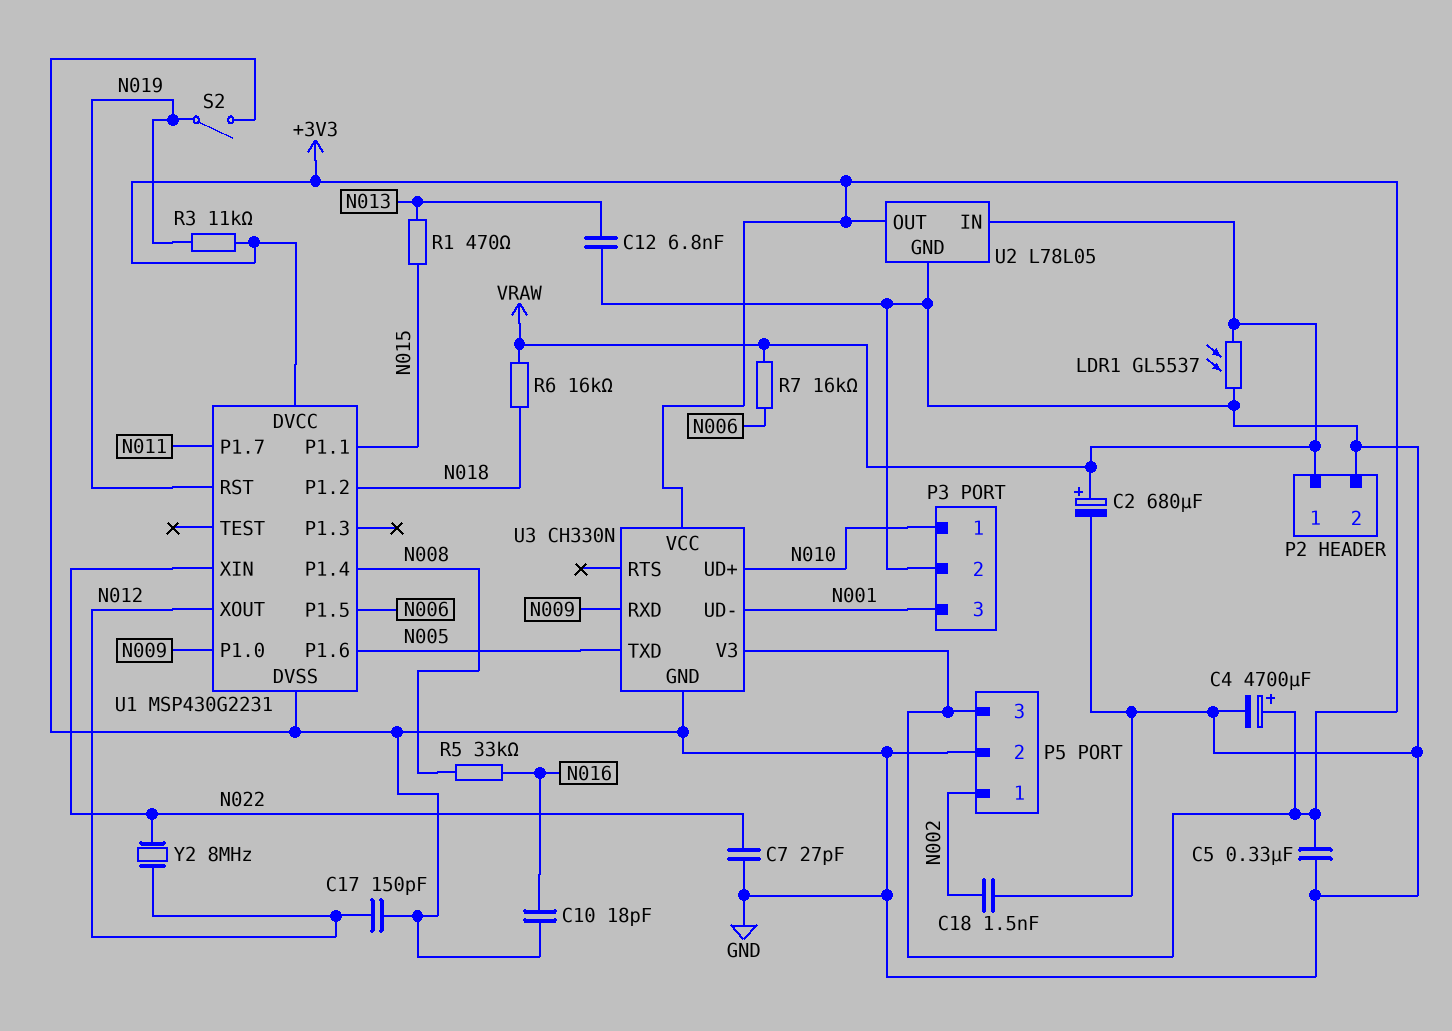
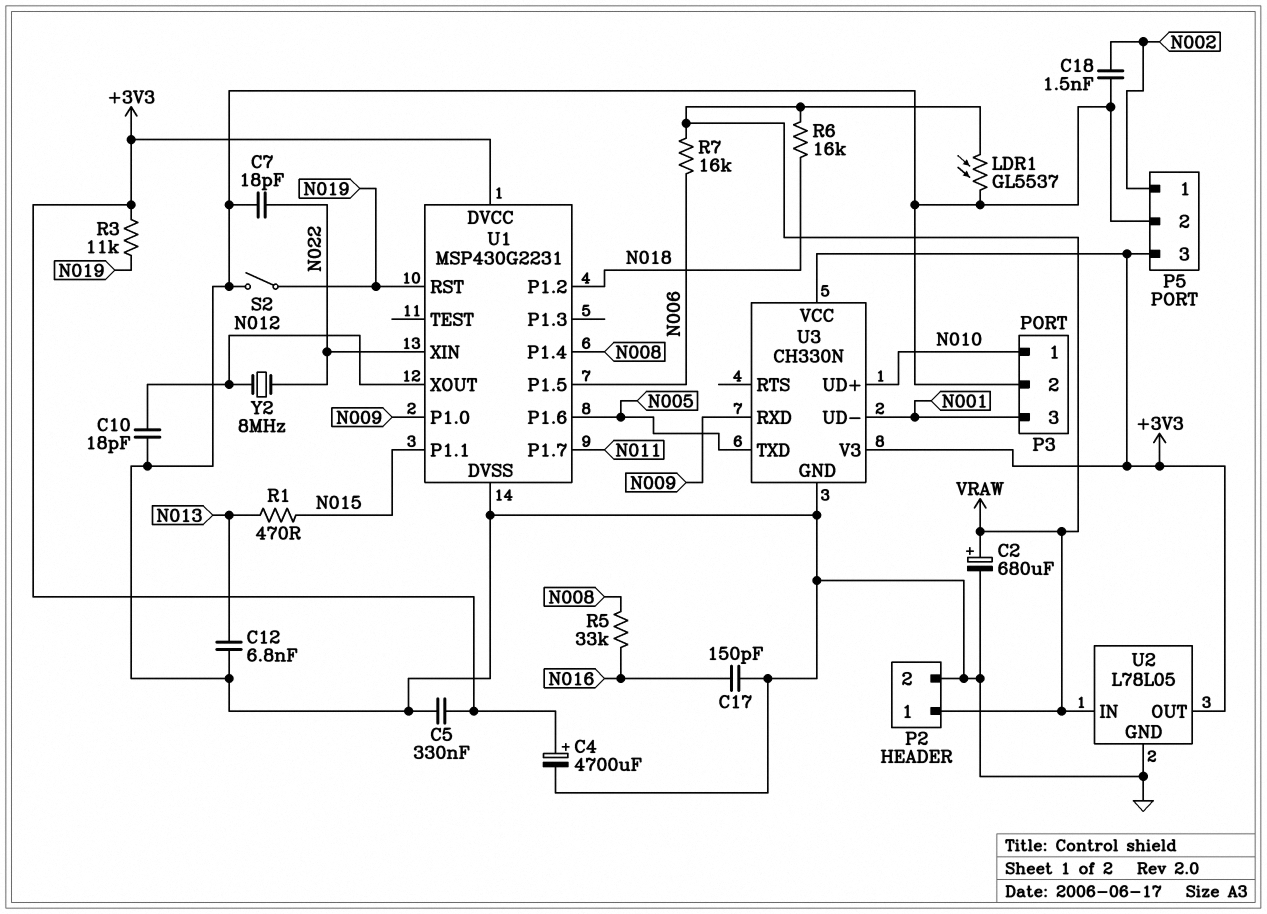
C7: 27pF (GND, N022) -> 18pF (GND, N022)
C10: 18pF (GND, N016) -> 18pF (GND, N012)
C17: 150pF (GND, N012) -> 150pF (GND, N016)

